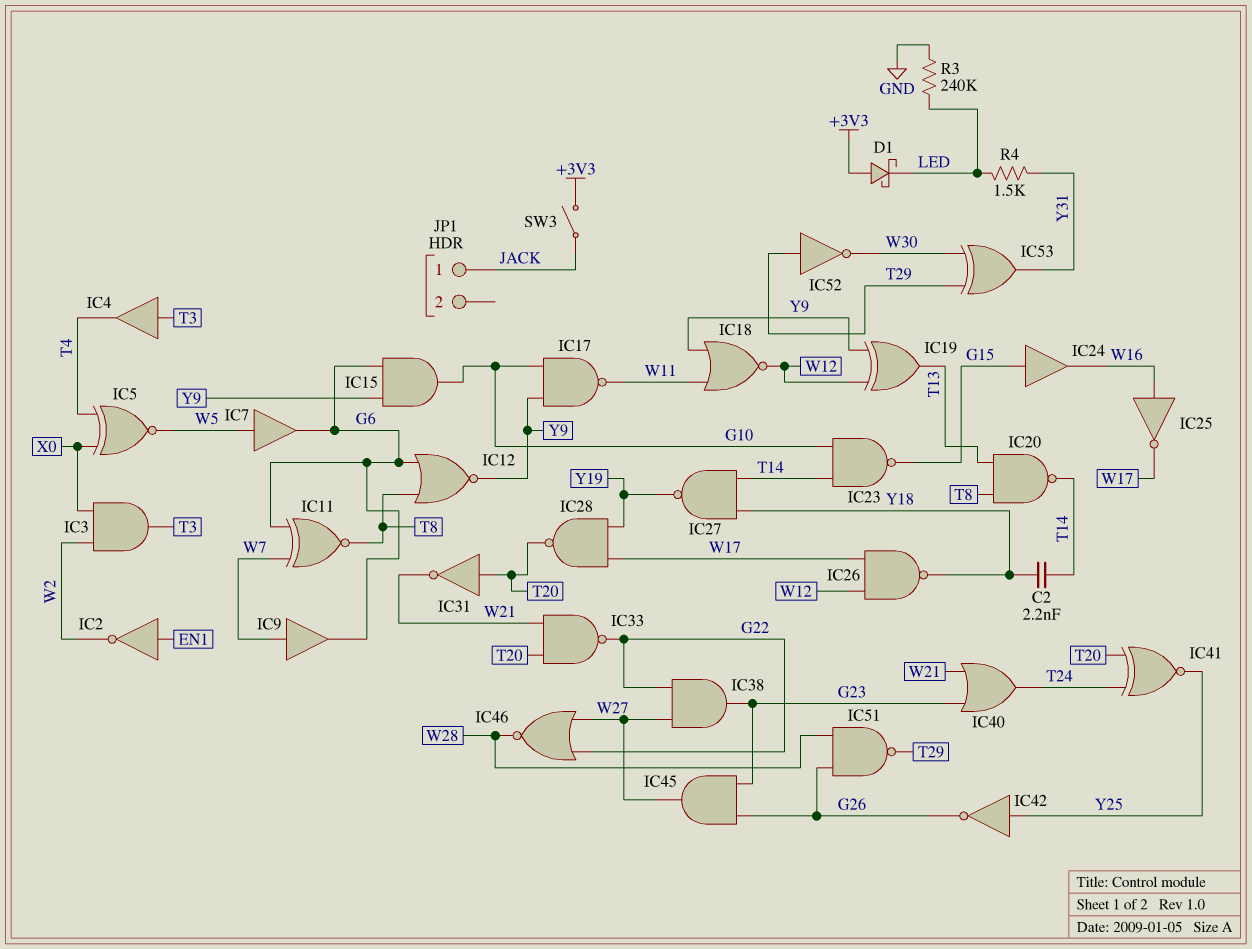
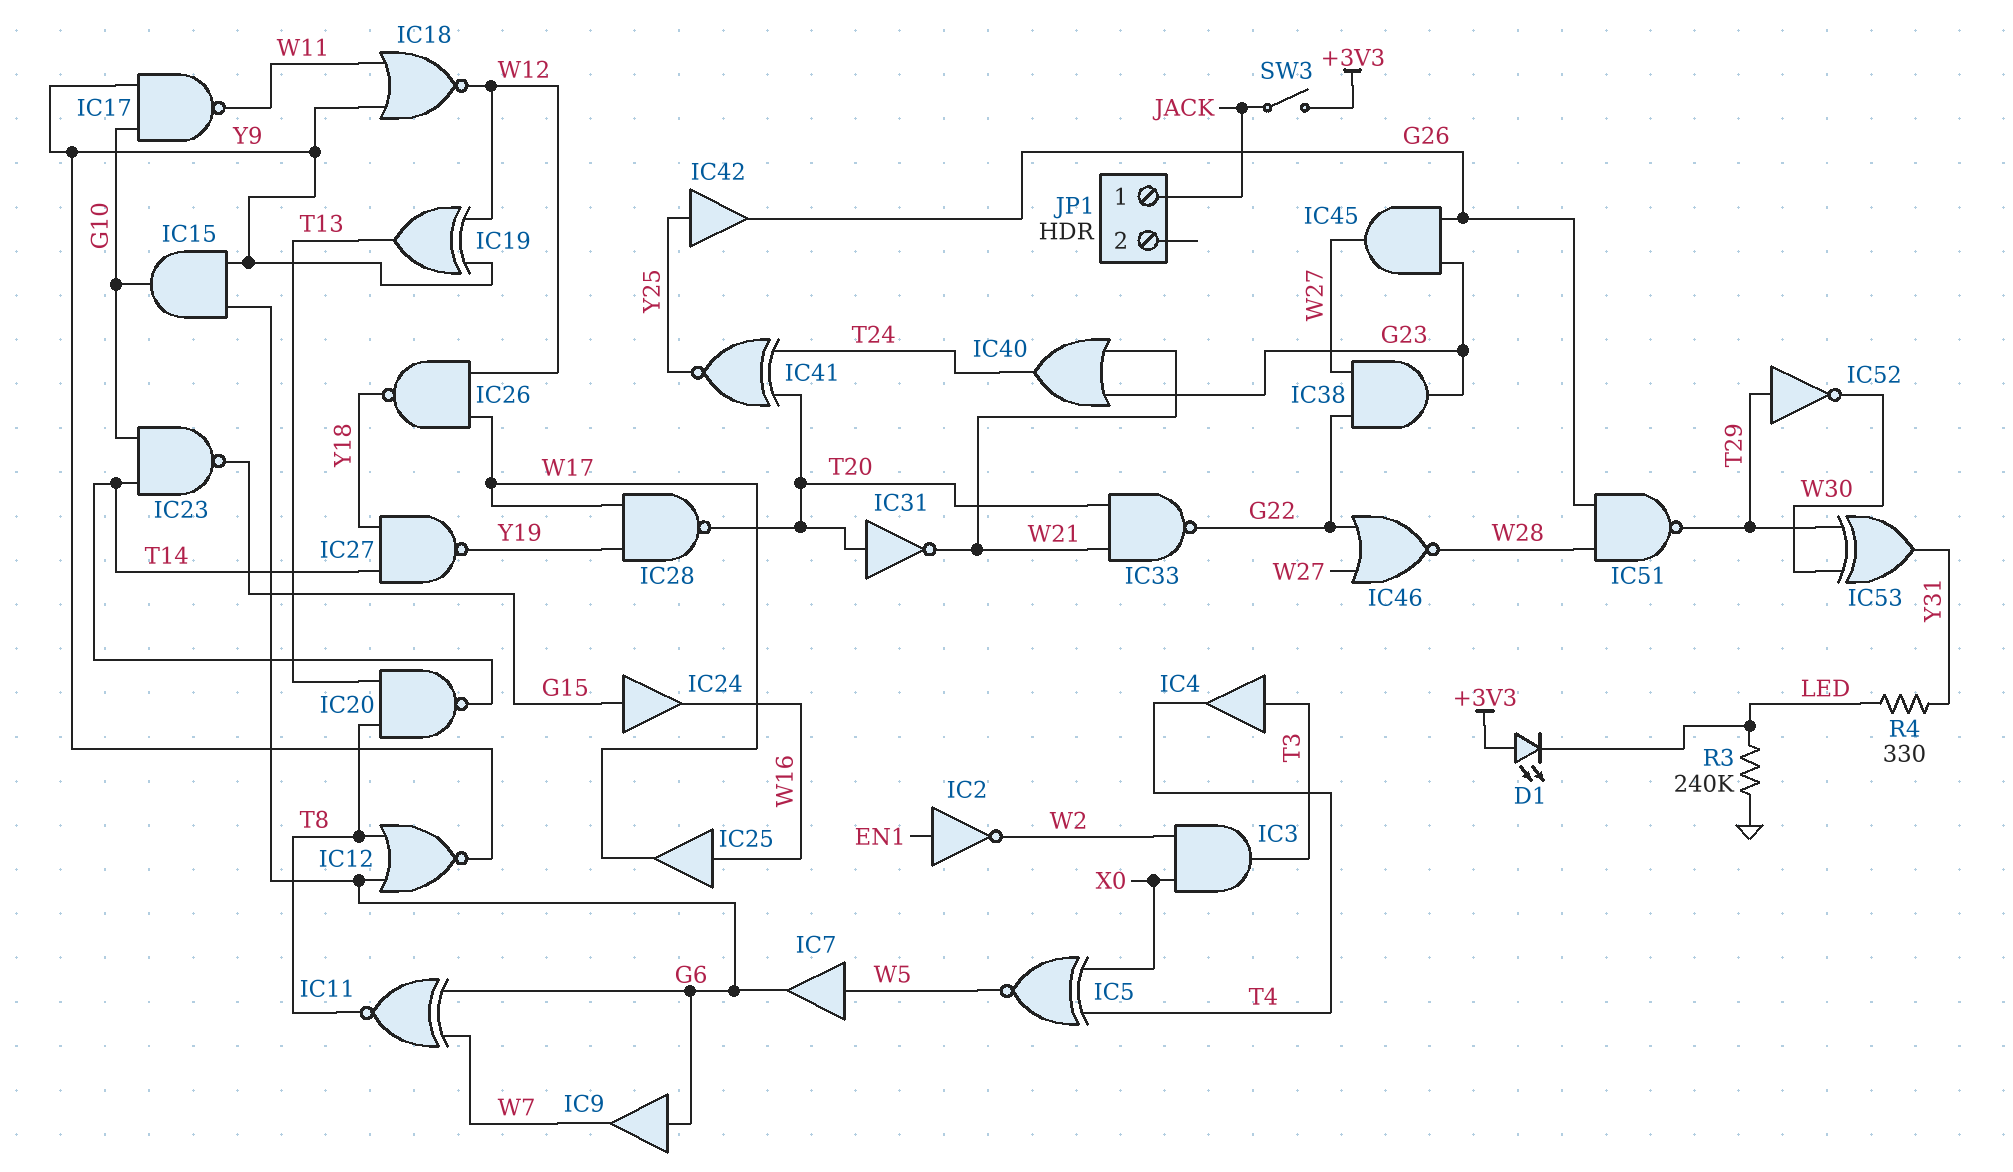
C2: 2.2nF (T14, Y18) -> none
D1: schottky (A +3V3, K LED) -> LED (A +3V3, K LED)
IC9: buffer (in W7, out G6) -> buffer (in G6, out W7)
IC25: NOT (in W16, out W17) -> buffer (in W16, out W17)
IC42: NOT (in Y25, out G26) -> buffer (in Y25, out G26)
R4: 1.5k (LED, Y31) -> 330 (LED, Y31)

